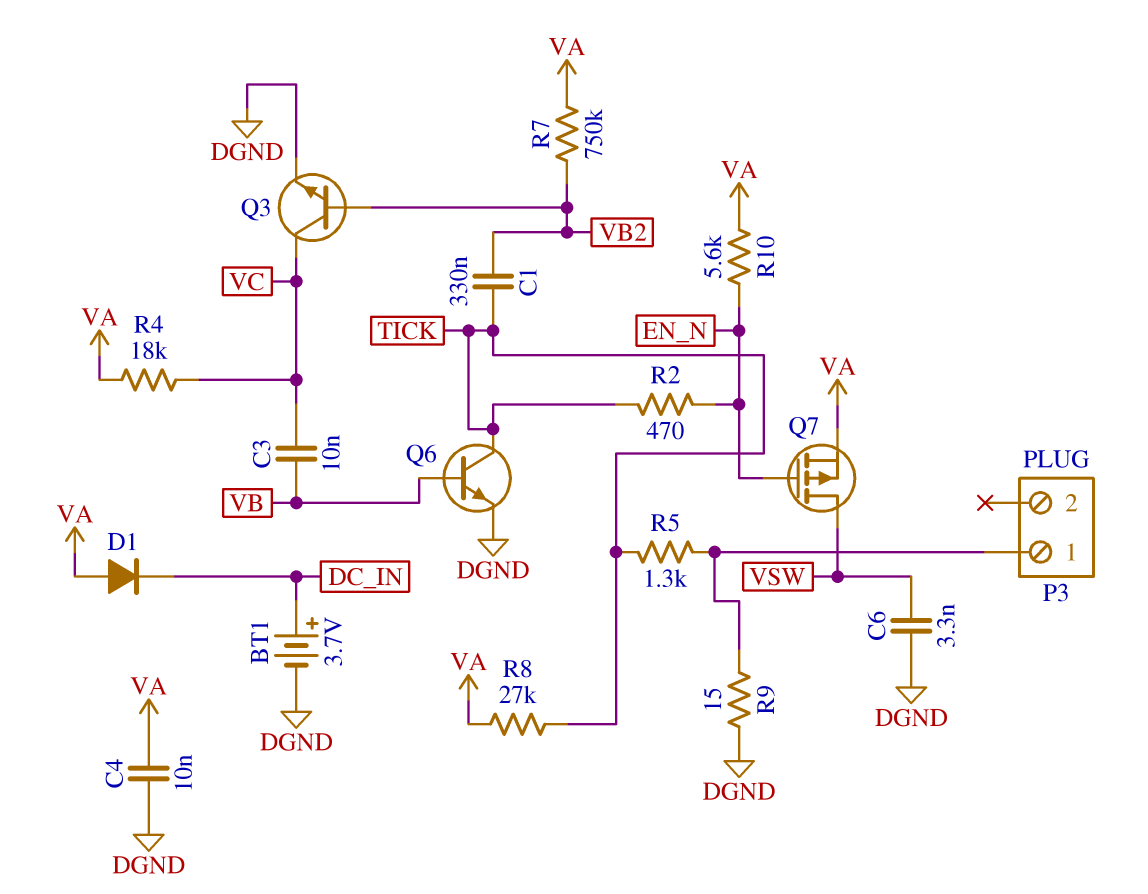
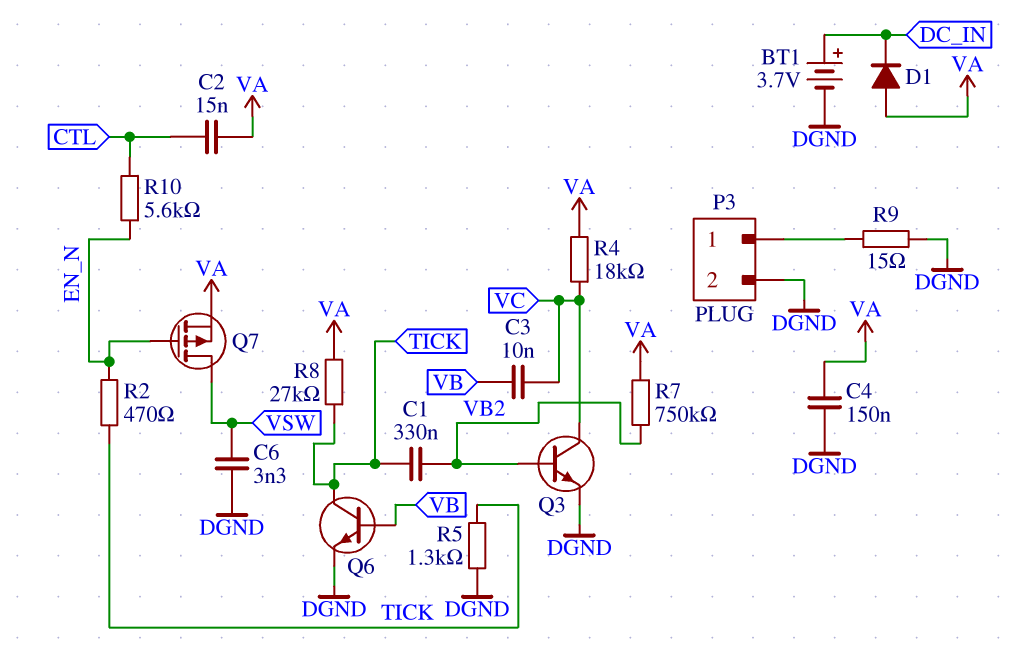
C2: none -> 15nF (CTL, VA)
C4: 10nF (DGND, VA) -> 150nF (DGND, VA)
P3 pin 2: none -> DGND
R5: 1.3k (P3/1, TICK) -> 1.3k (DGND, TICK)
R10: 5.6k (EN_N, VA) -> 5.6k (CTL, EN_N)

